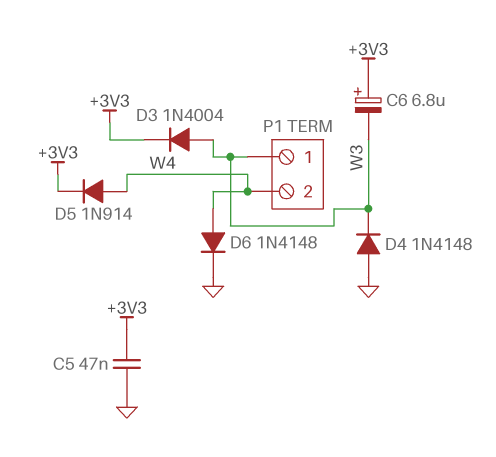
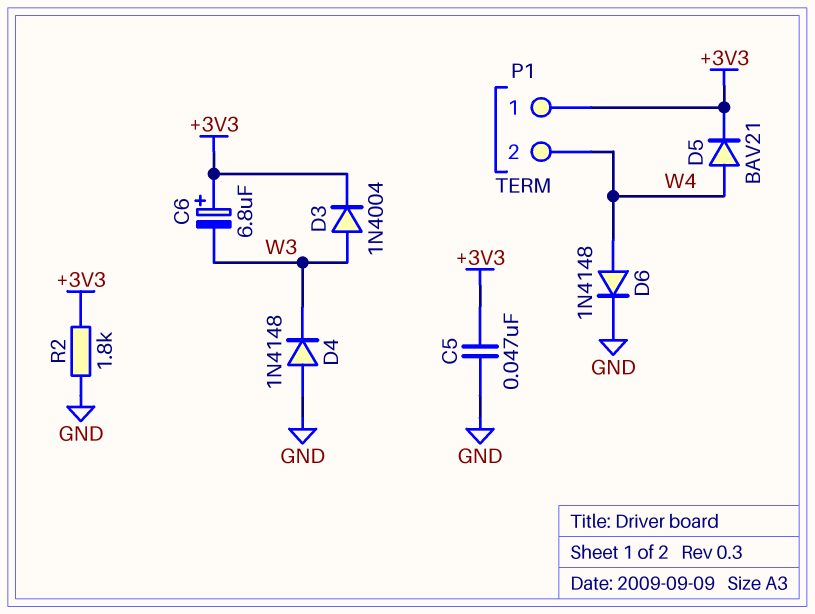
D5: diode 1N914 (A W4, K +3V3) -> diode BAV21 (A W4, K +3V3)
P1 pin 1: W3 -> +3V3
R2: none -> 1.8k (+3V3, GND)

